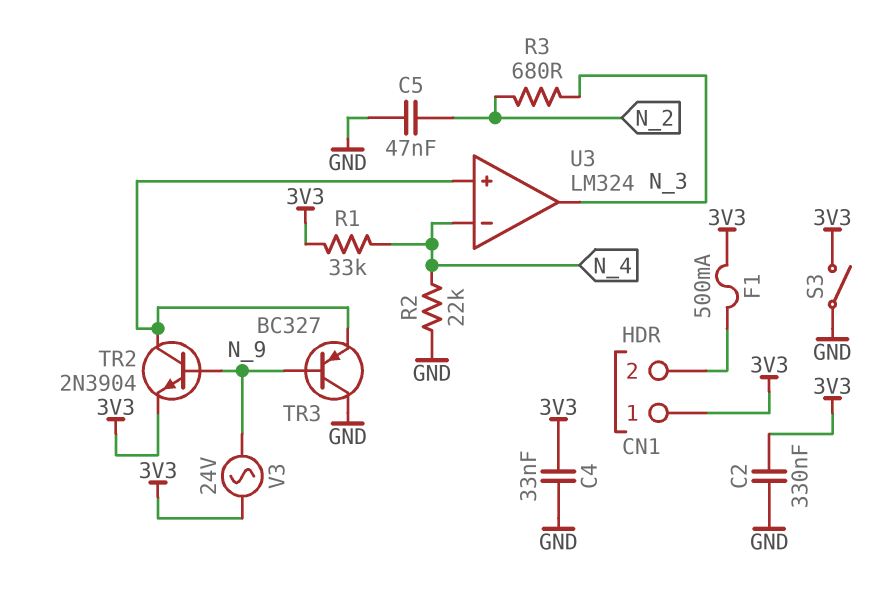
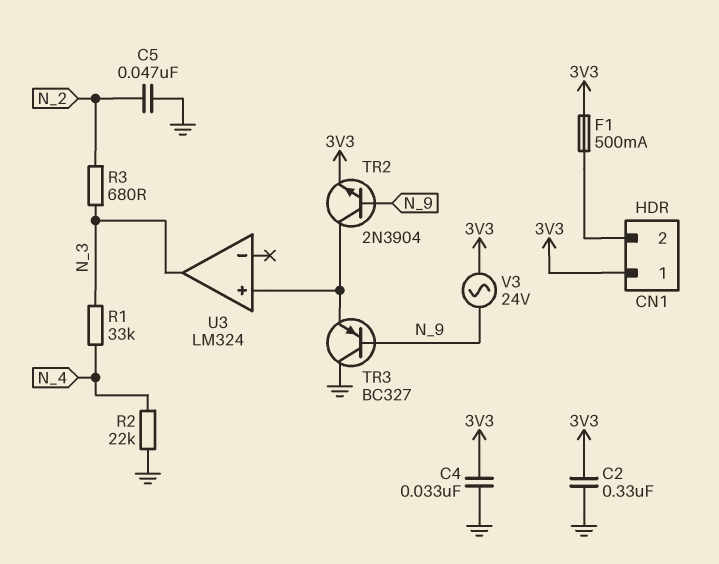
R1: 33k (3V3, N_4) -> 33k (N_3, N_4)
S3: switch (3V3, GND) -> none
U3 pin in-: N_4 -> none

